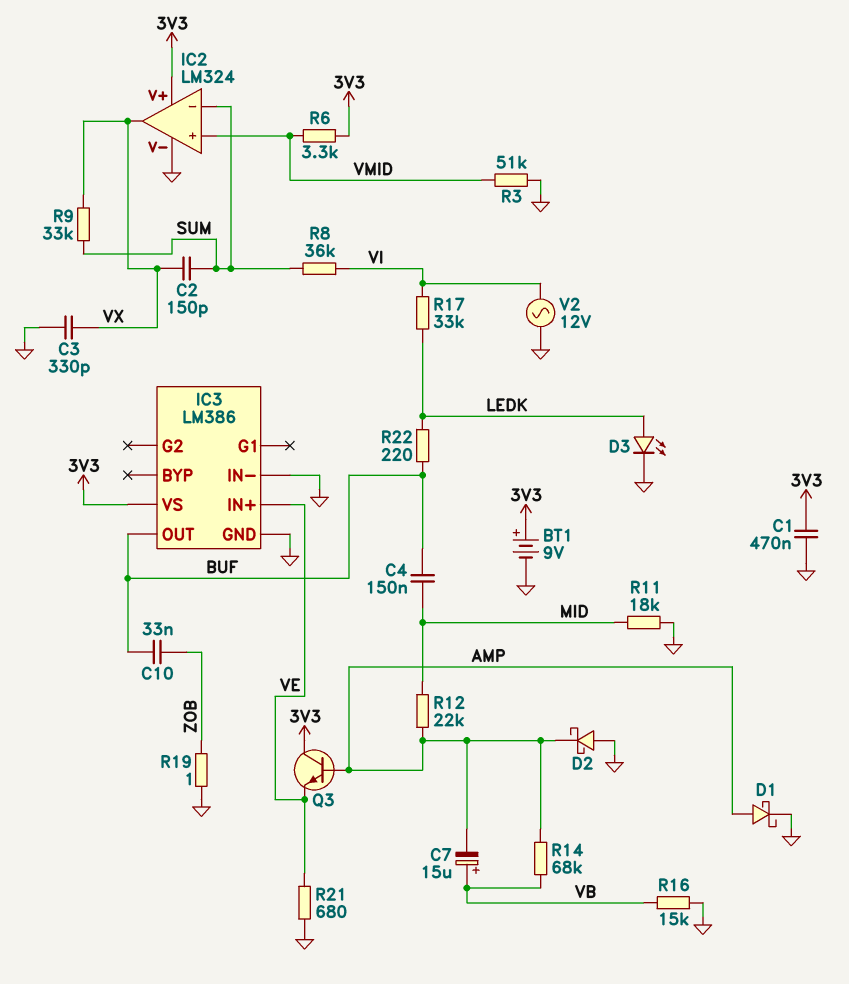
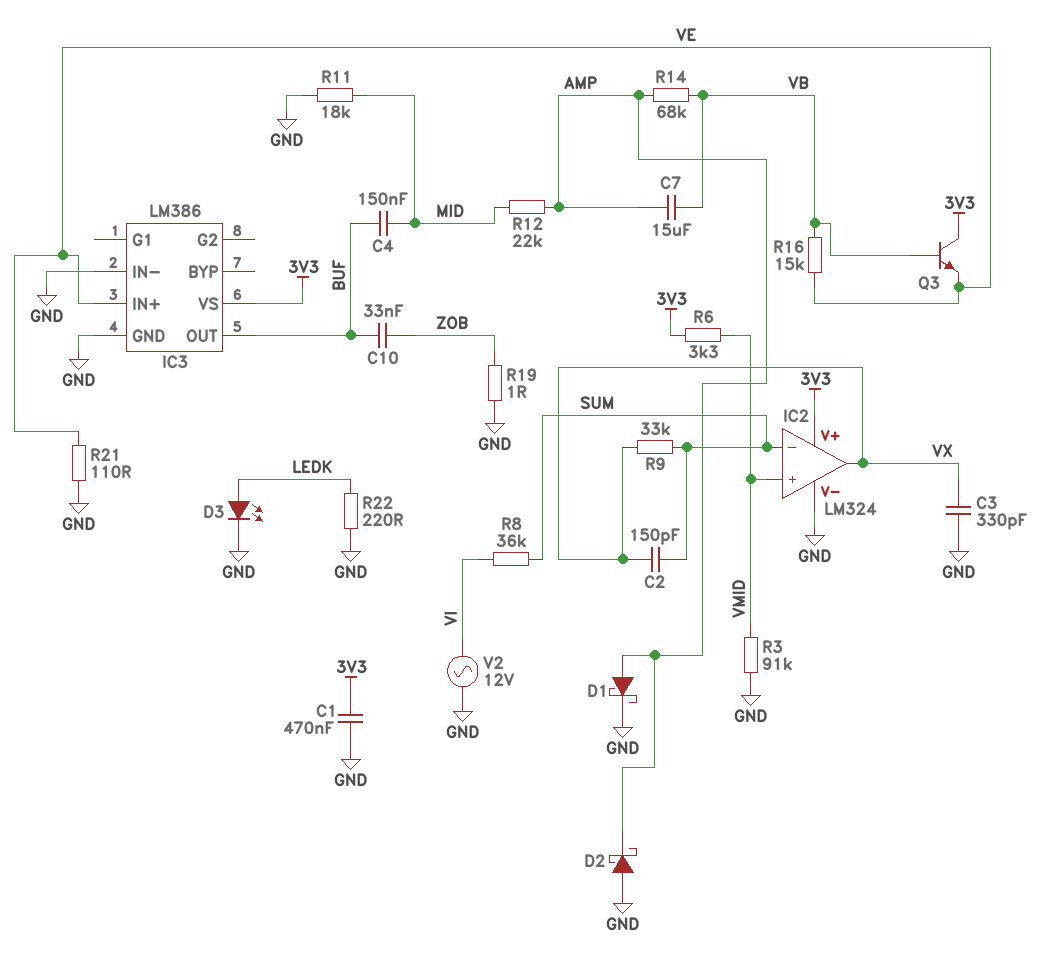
BT1: 9V (plus 3V3, minus GND) -> none
C7: 15uF (plus VB, minus AMP) -> 15uF (AMP, VB)
Q3: NPN (B AMP, C 3V3, E VE) -> NPN (B VB, C 3V3, E VE)
R3: 51k (GND, VMID) -> 91k (GND, VMID)
R16: 15k (GND, VB) -> 15k (VB, VE)
R17: 33k (LEDK, VI) -> none
R21: 680 (GND, VE) -> 110 (GND, VE)
R22: 220 (BUF, LEDK) -> 220 (GND, LEDK)

